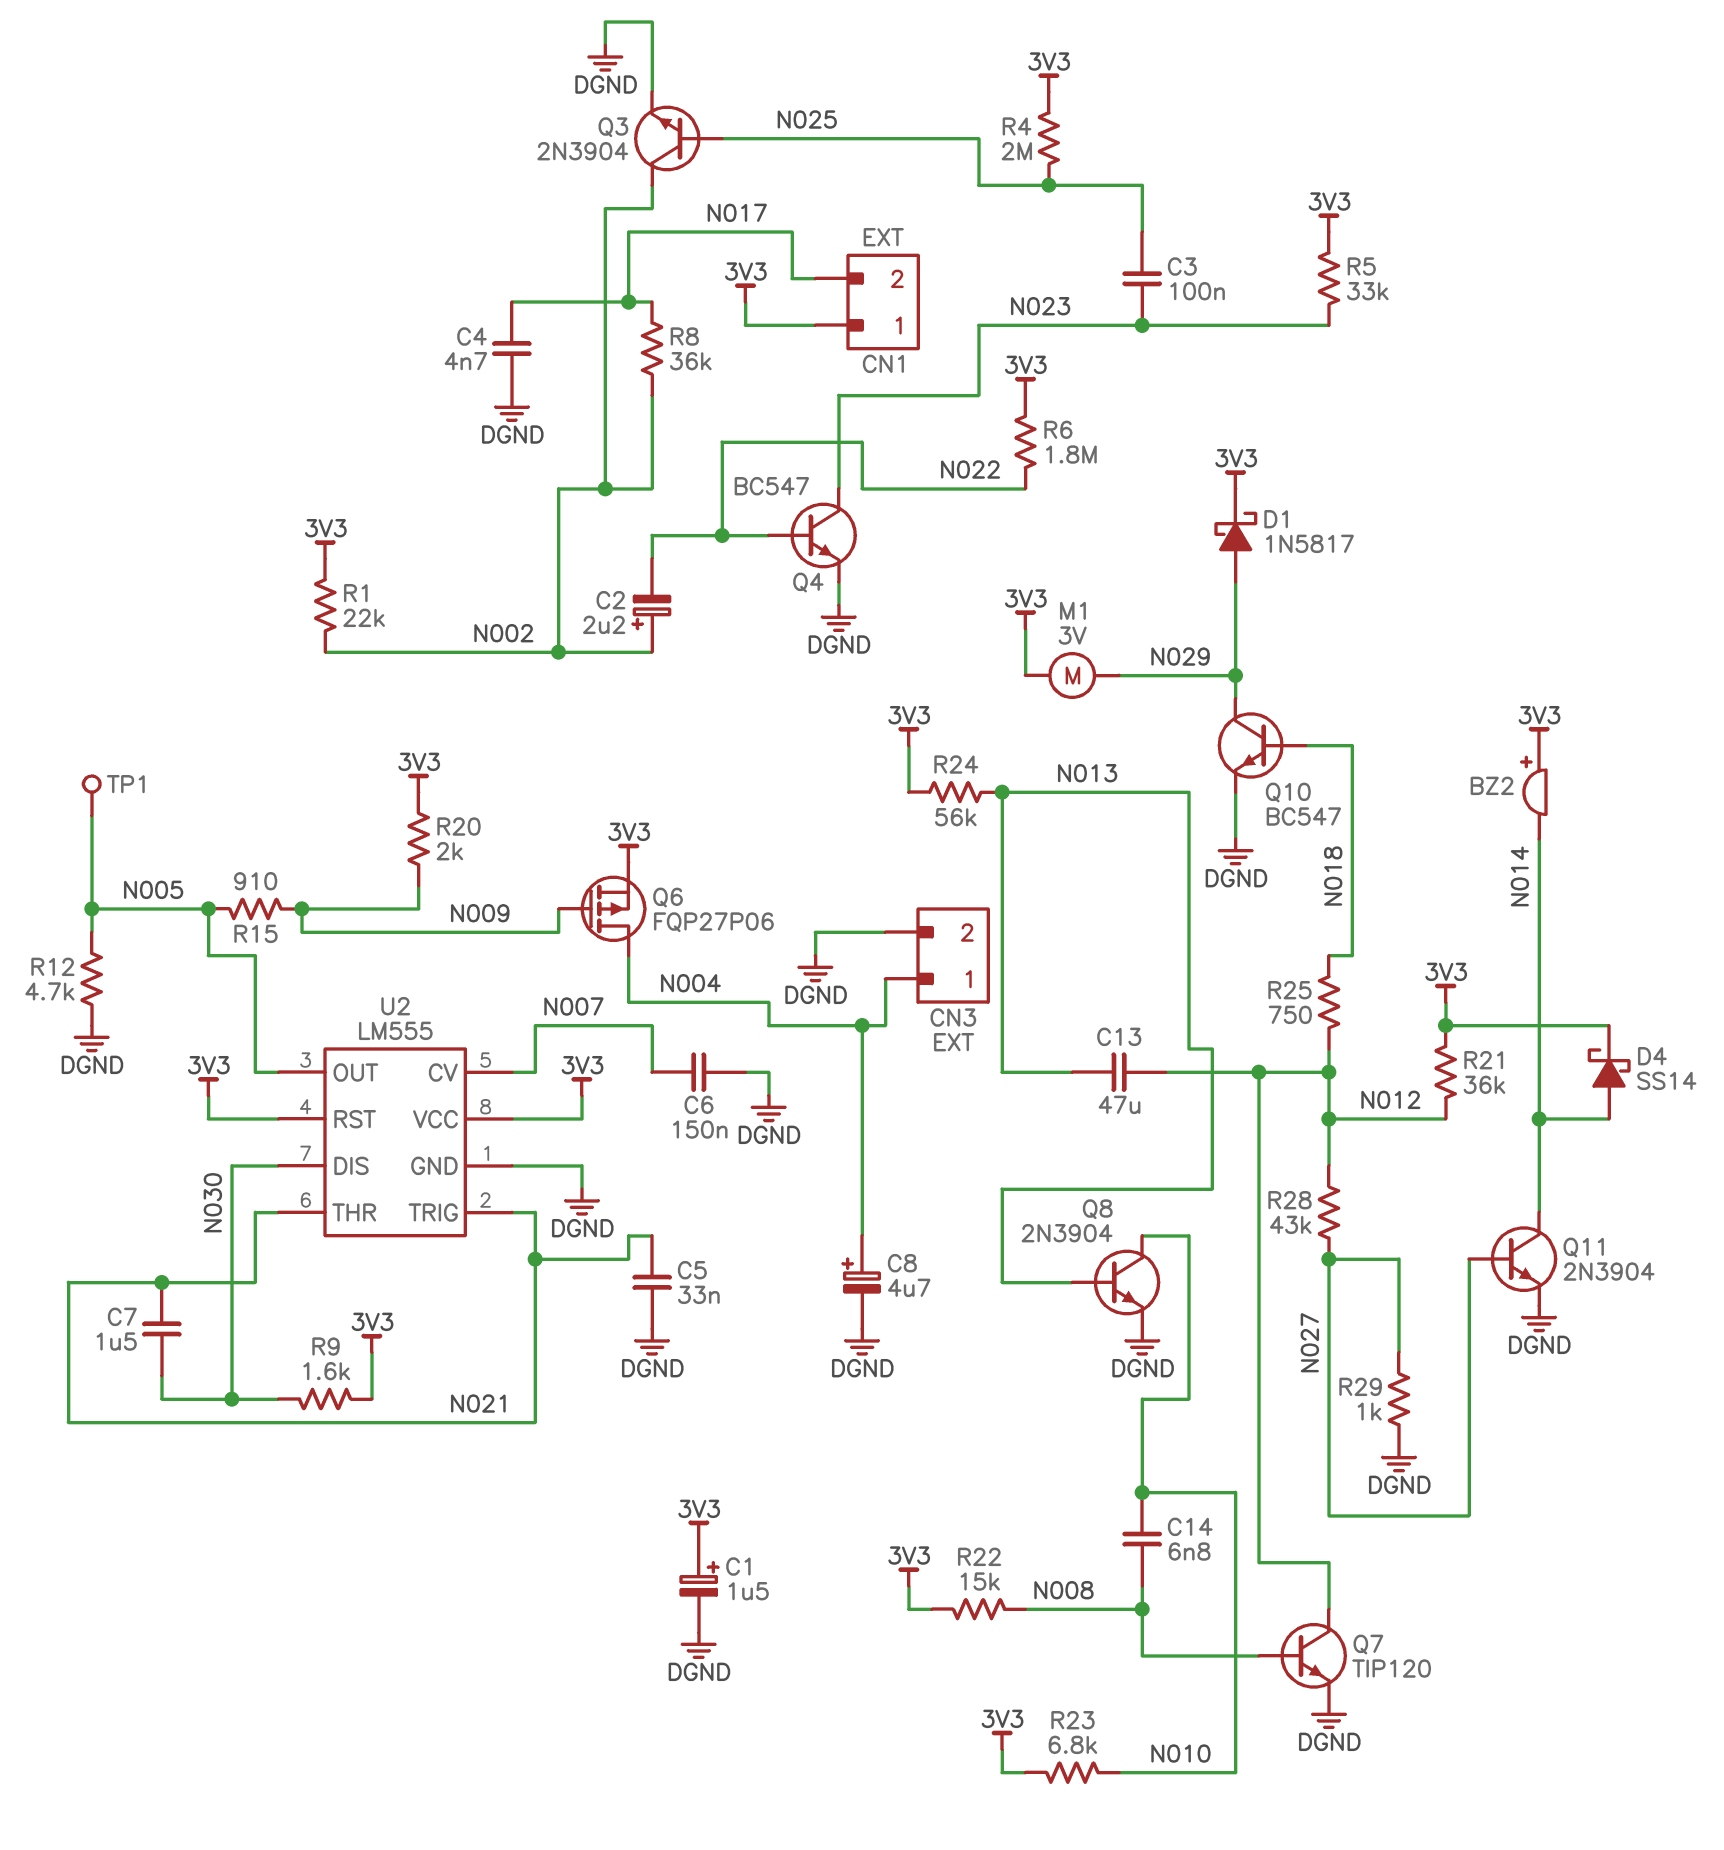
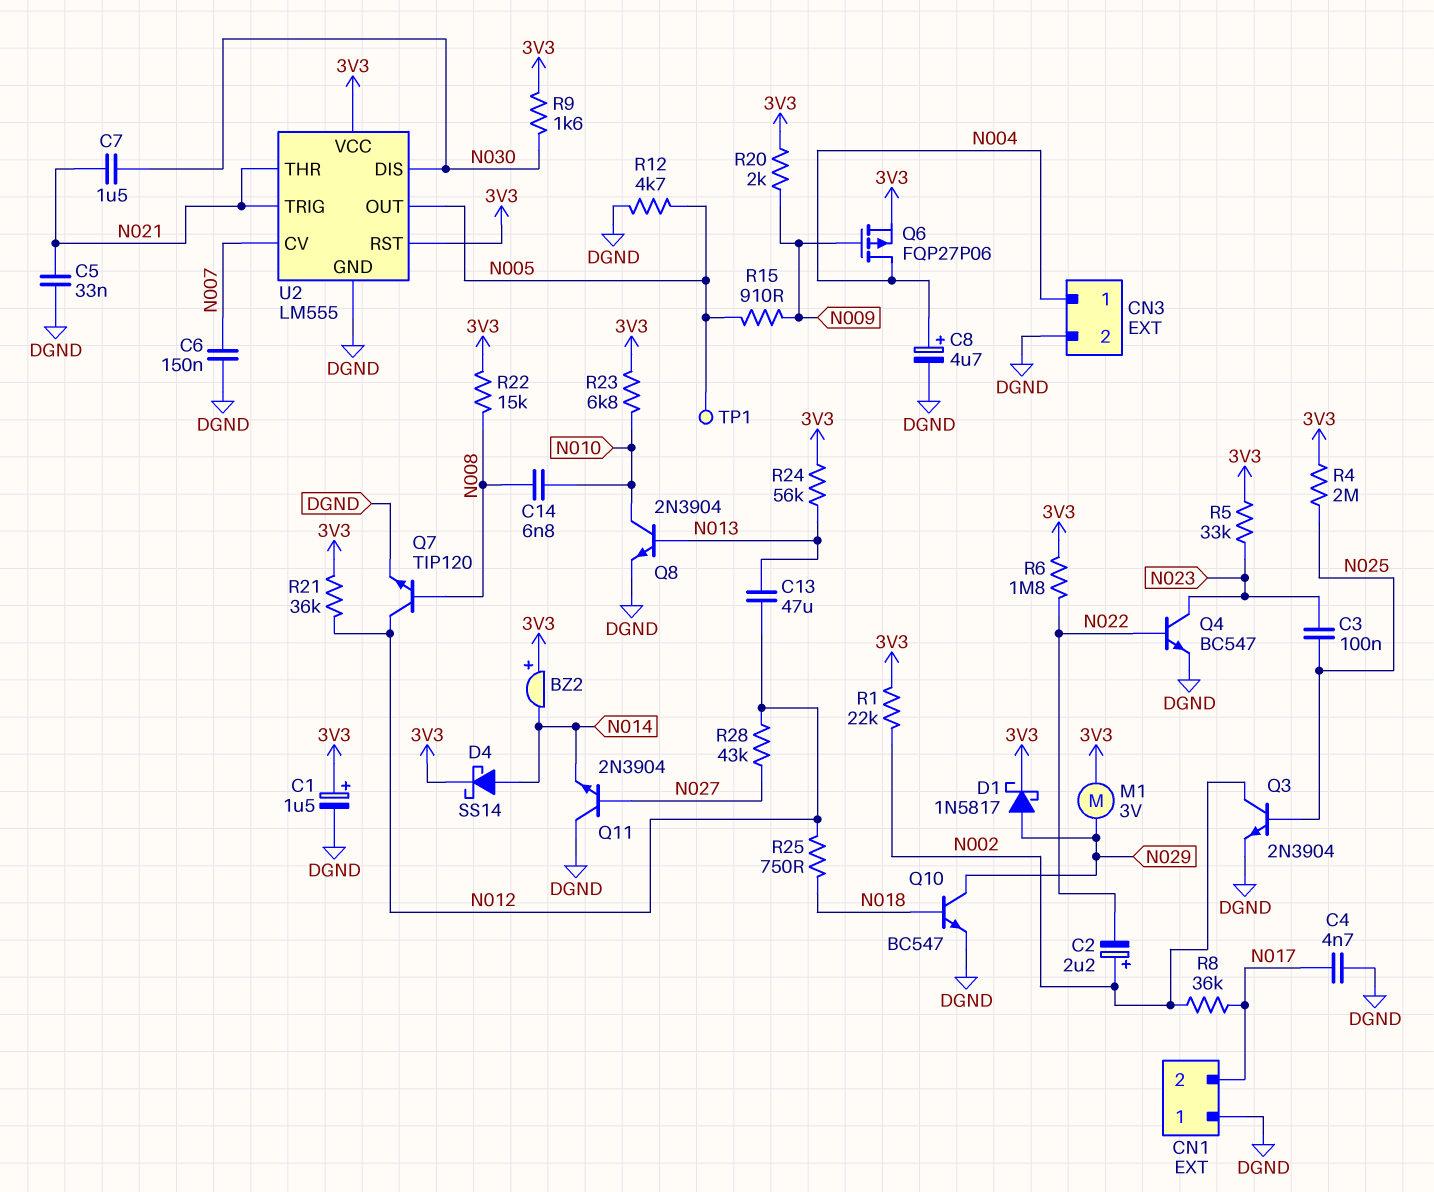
CN1 pin 1: 3V3 -> DGND
Q11: NPN 2N3904 (B N027, C N014, E DGND) -> NPN 2N3904 (B N027, C DGND, E N014)
R29: 1k (DGND, N027) -> none

